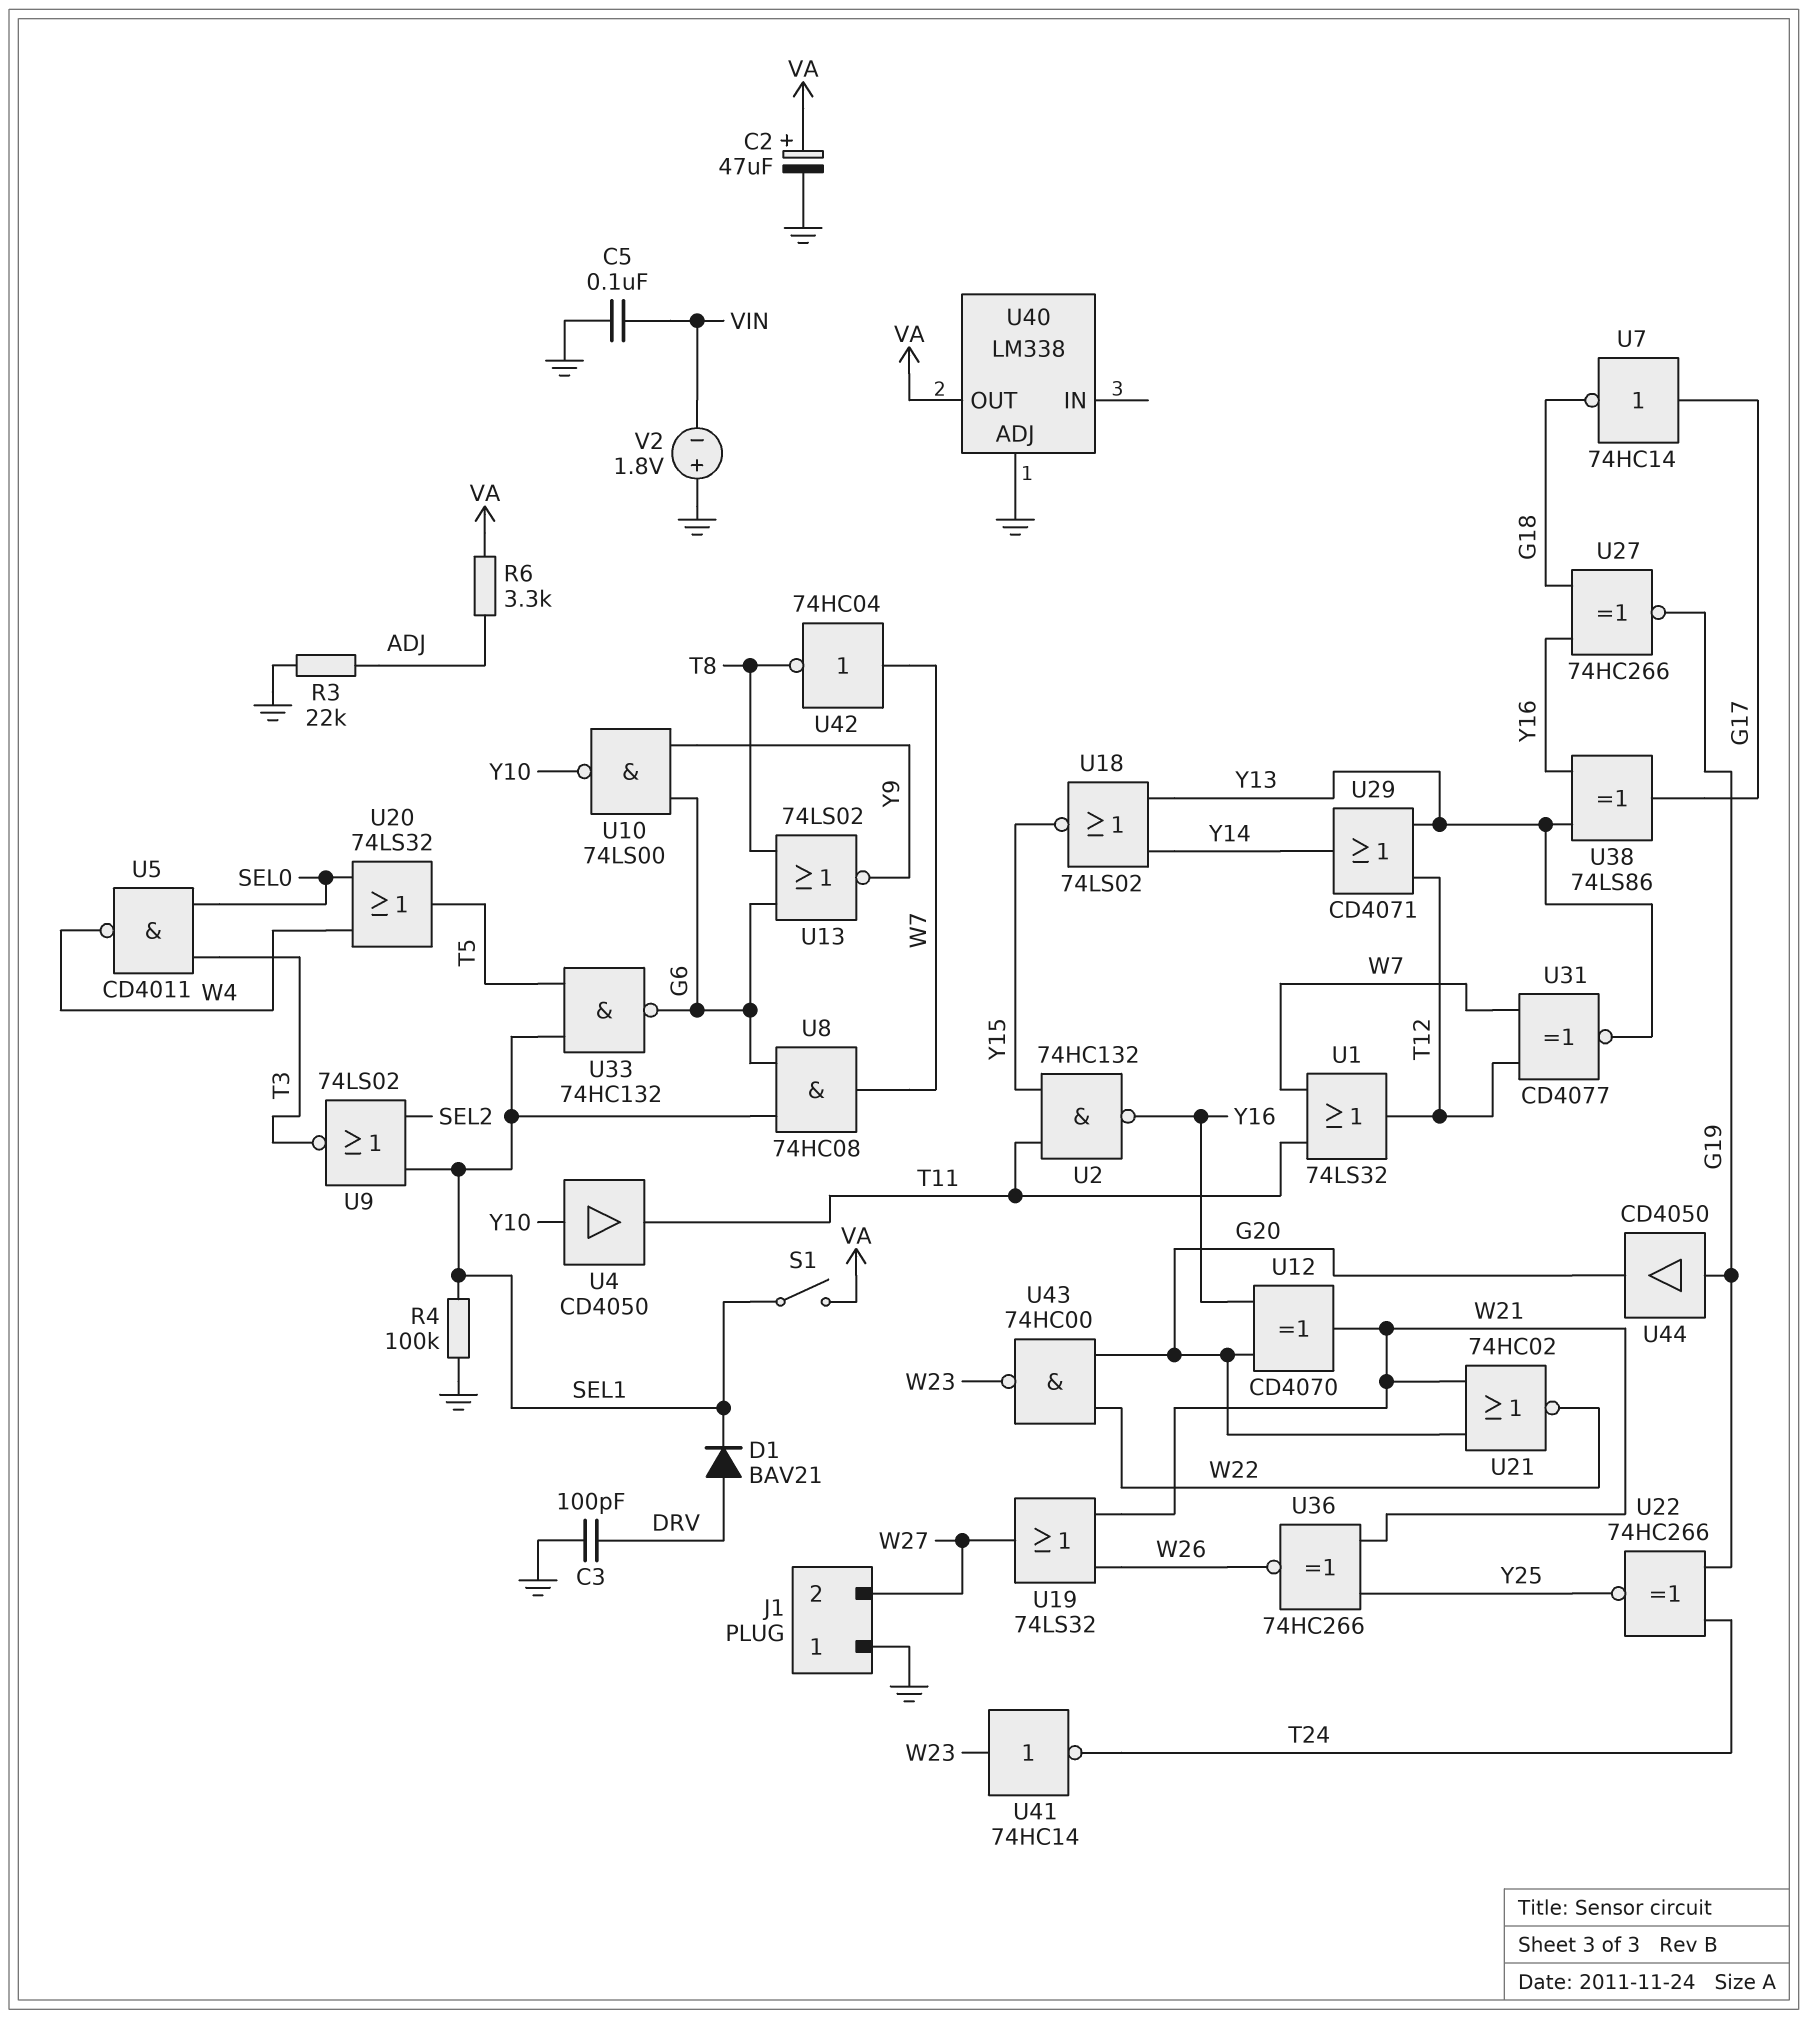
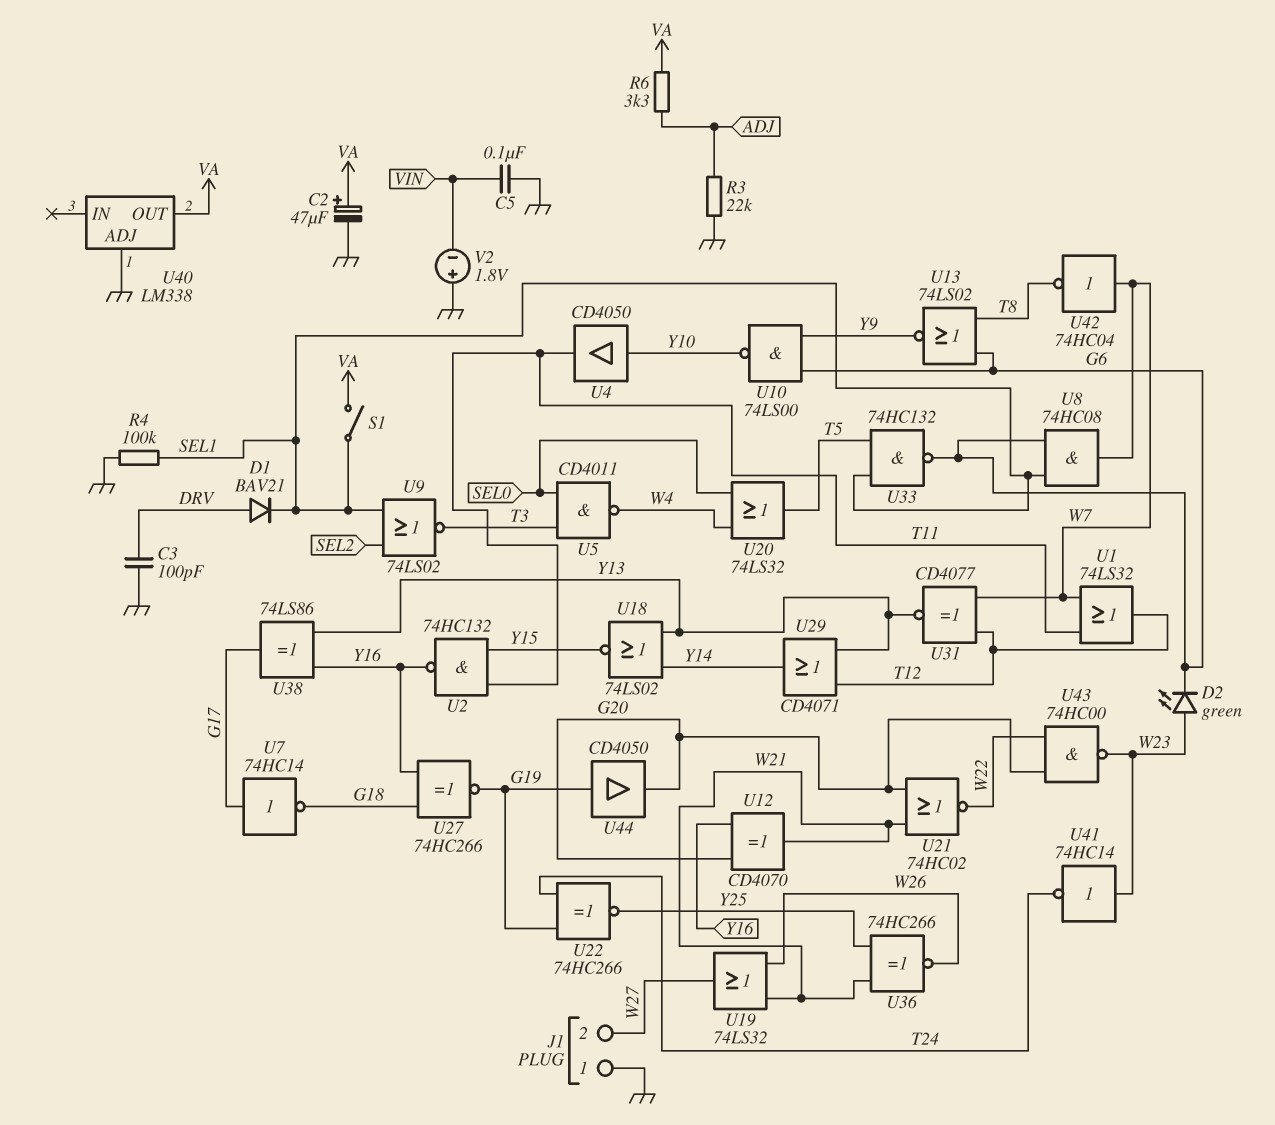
D2: none -> LED green (A W23, K G6)

